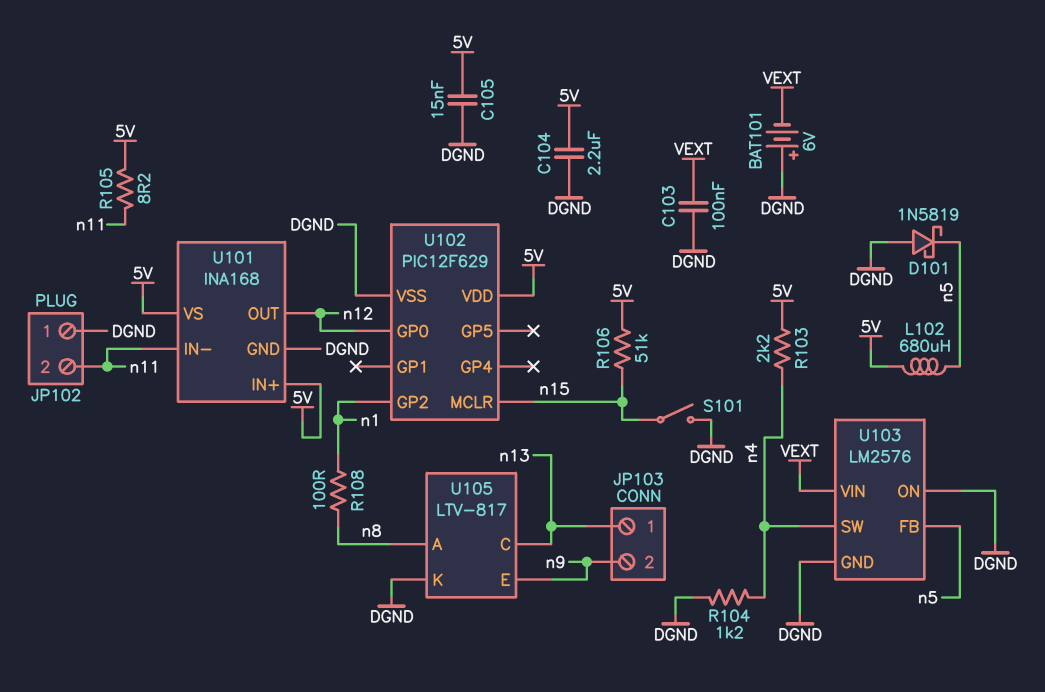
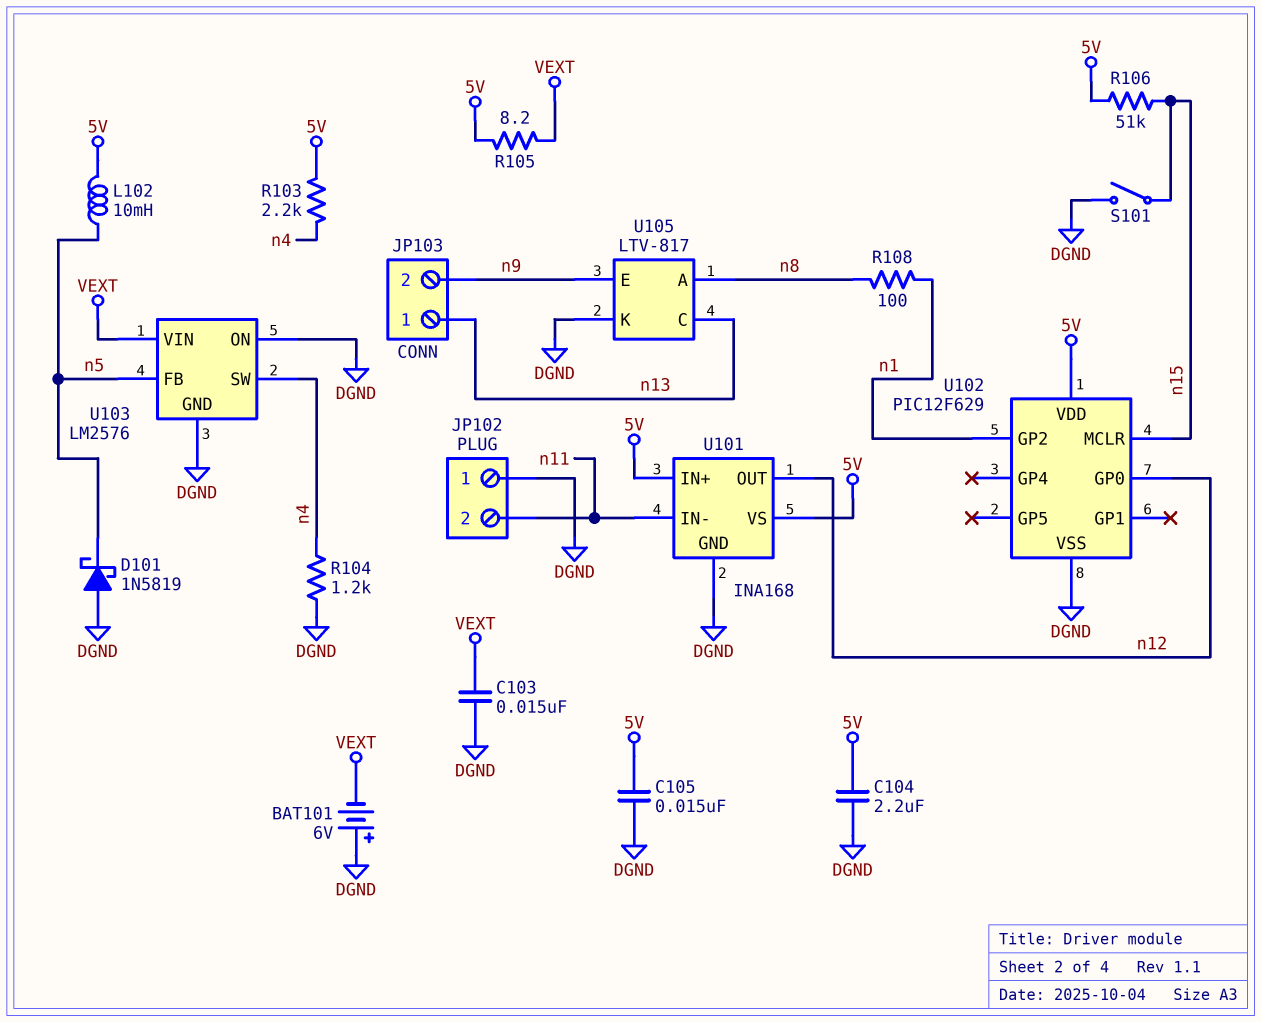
C103: 100nF (DGND, VEXT) -> 15nF (DGND, VEXT)
L102: 680uH (5V, n5) -> 10mH (5V, n5)
R105: 8.2 (5V, n11) -> 8.2 (5V, VEXT)

